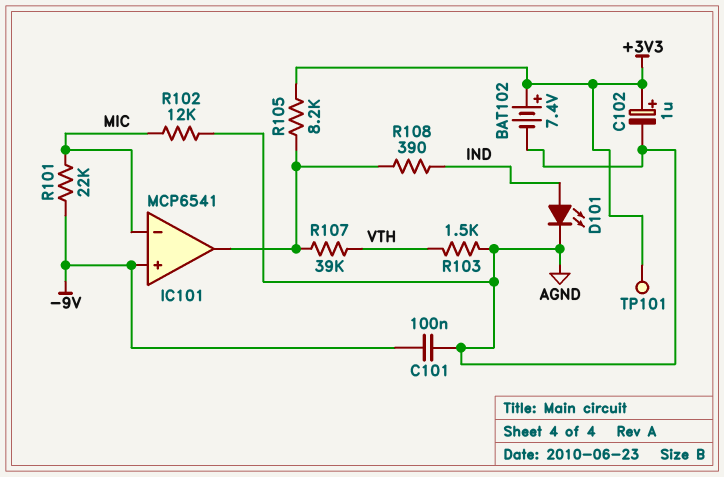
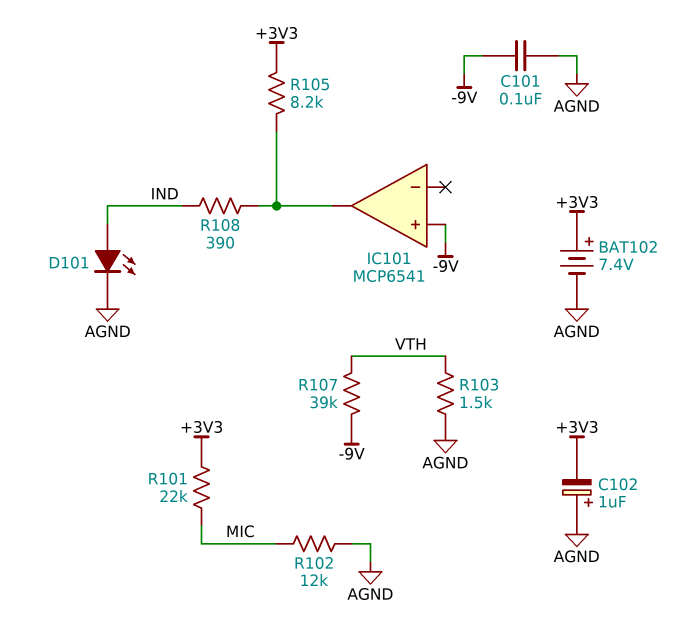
C102: 1uF (plus +3V3, minus AGND) -> 1uF (plus AGND, minus +3V3)
IC101 pin in-: MIC -> none
R101: 22k (-9V, MIC) -> 22k (+3V3, MIC)
R107: 39k (IC101/out, VTH) -> 39k (-9V, VTH)
TP101: test point (+3V3) -> none

